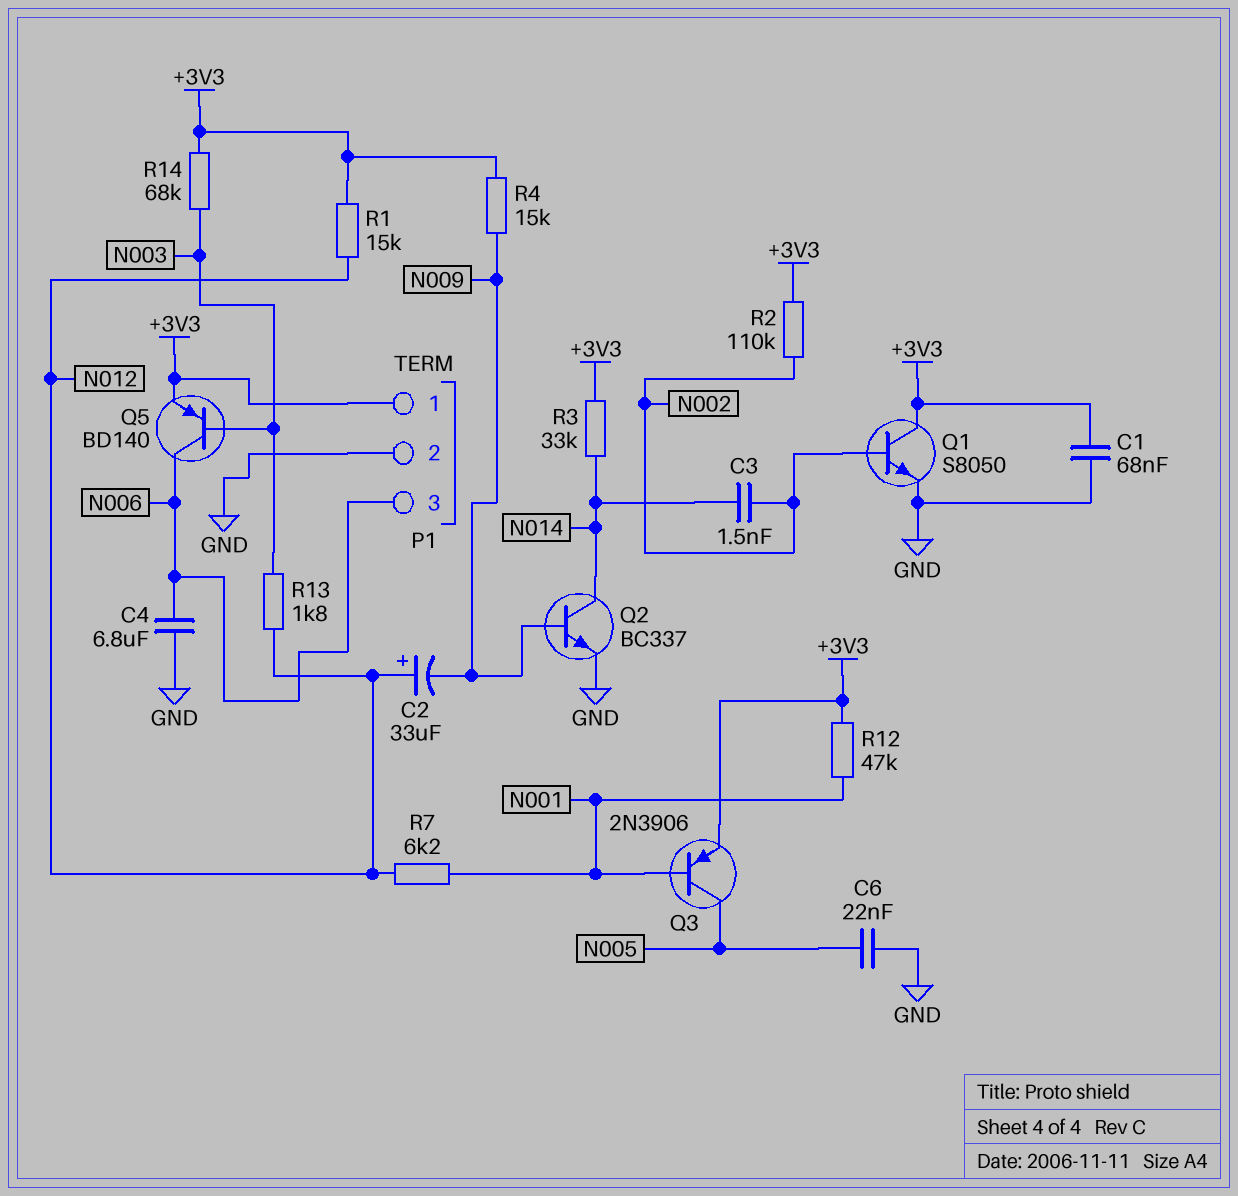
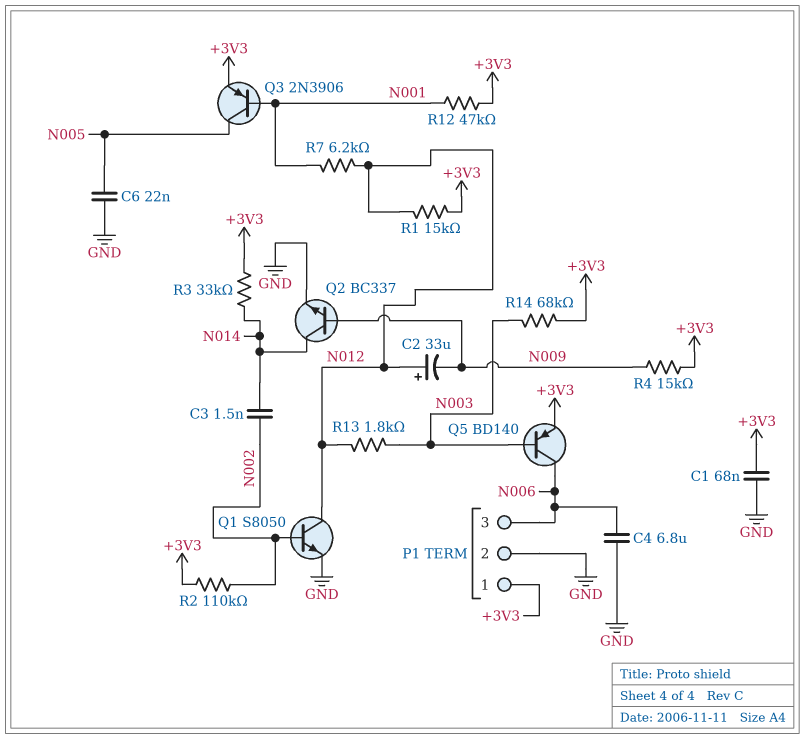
Q1: NPN S8050 (B N002, C +3V3, E GND) -> NPN S8050 (B N002, C N012, E GND)

